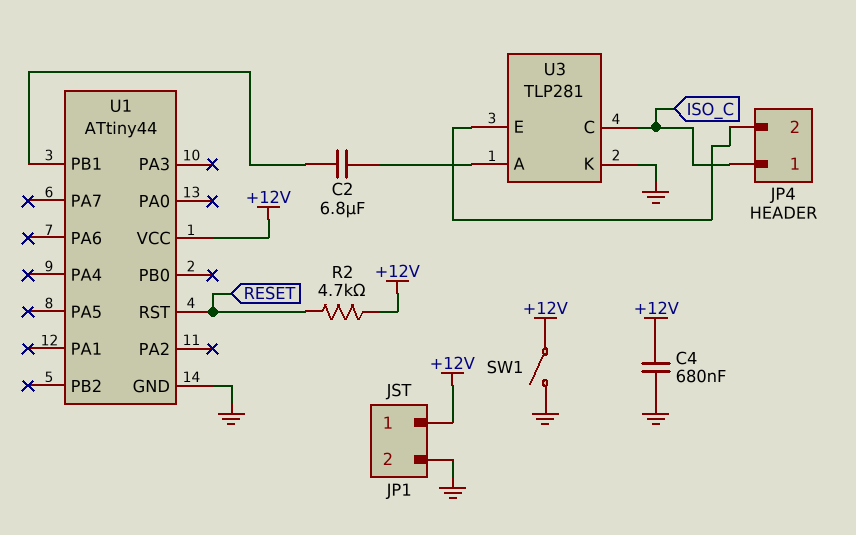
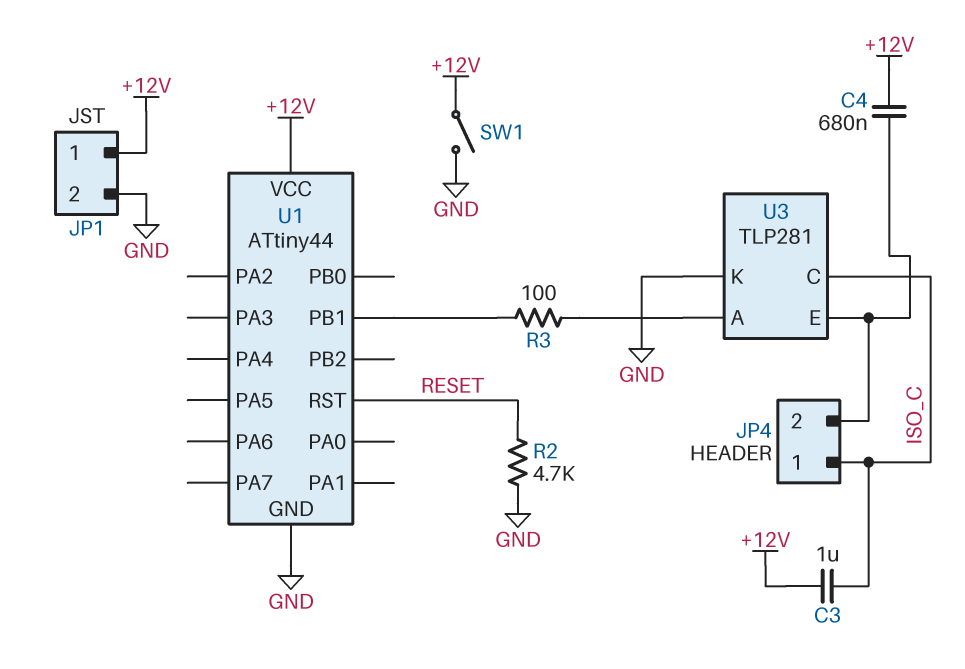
C2: 6.8uF (U1/PB1, U3/A) -> none
C3: none -> 1uF (+12V, ISO_C)
C4: 680nF (+12V, GND) -> 680nF (+12V, JP4/2)
R2: 4.7k (+12V, RESET) -> 4.7k (GND, RESET)
R3: none -> 100 (U1/PB1, U3/A)

